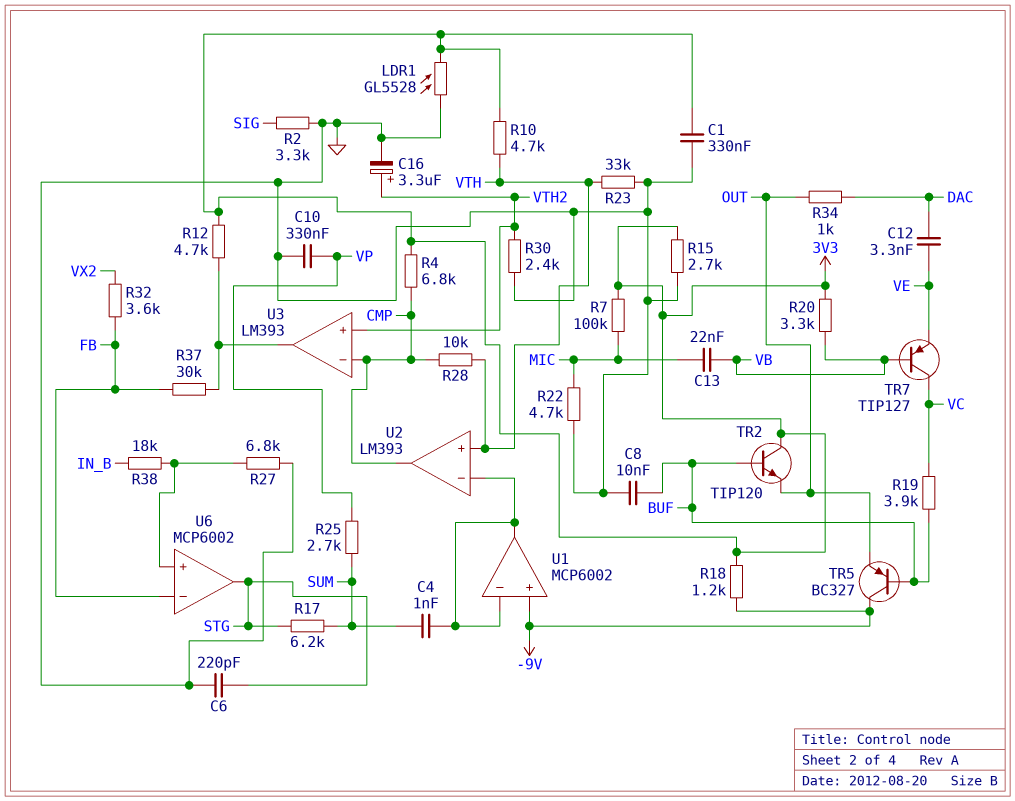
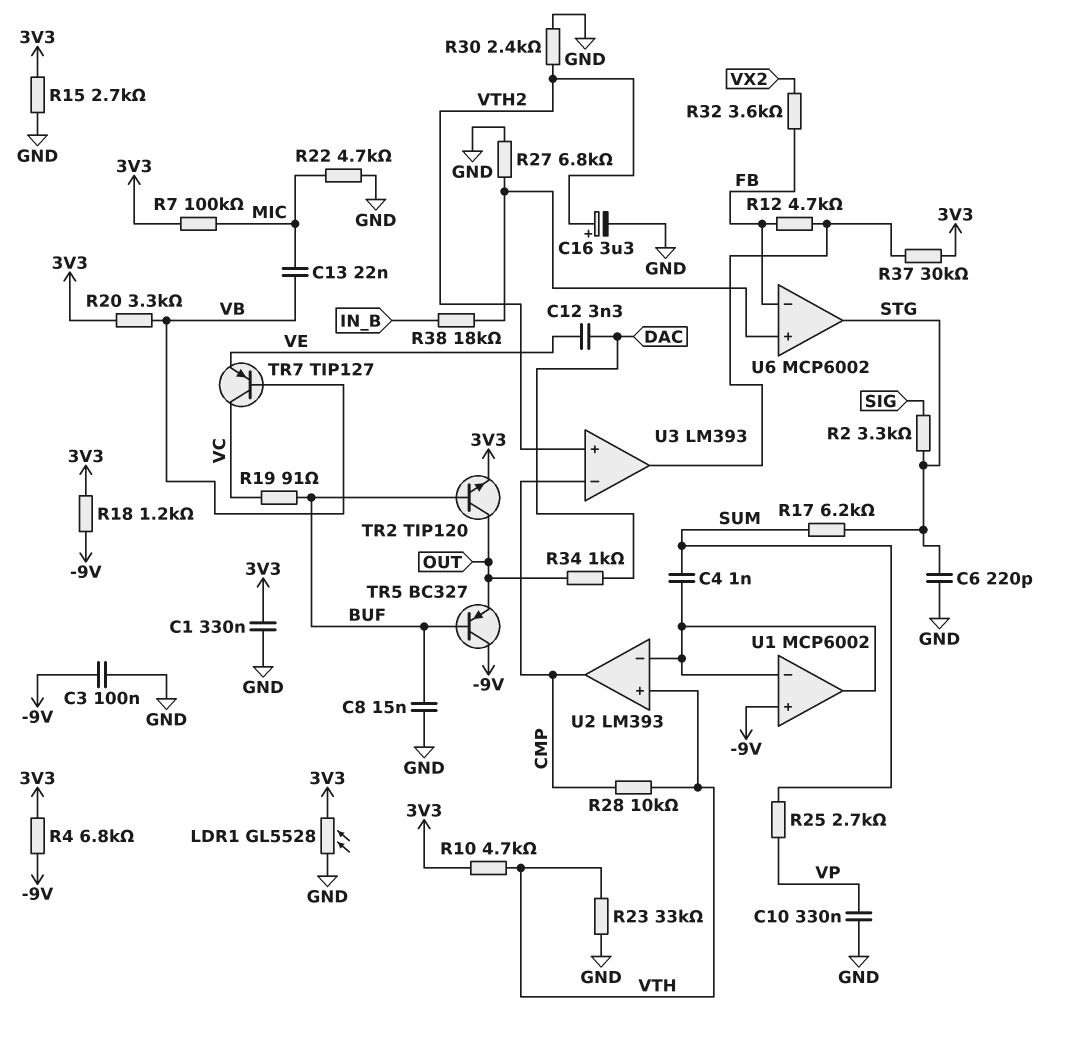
C3: none -> 100nF (-9V, GND)
C8: 10nF (BUF, GND) -> 15nF (BUF, GND)
R2: 3.3k (GND, SIG) -> 3.3k (SIG, STG)
R4: 6.8k (3V3, CMP) -> 6.8k (-9V, 3V3)
R12: 4.7k (3V3, U3/out) -> 4.7k (FB, U3/out)
R19: 3.9k (BUF, VC) -> 91 (BUF, VC)
R37: 30k (FB, U3/out) -> 30k (3V3, U3/out)
TR2: NPN TIP120 (B BUF, C 3V3, E OUT) -> NPN TIP120 (B BUF, C OUT, E 3V3)

